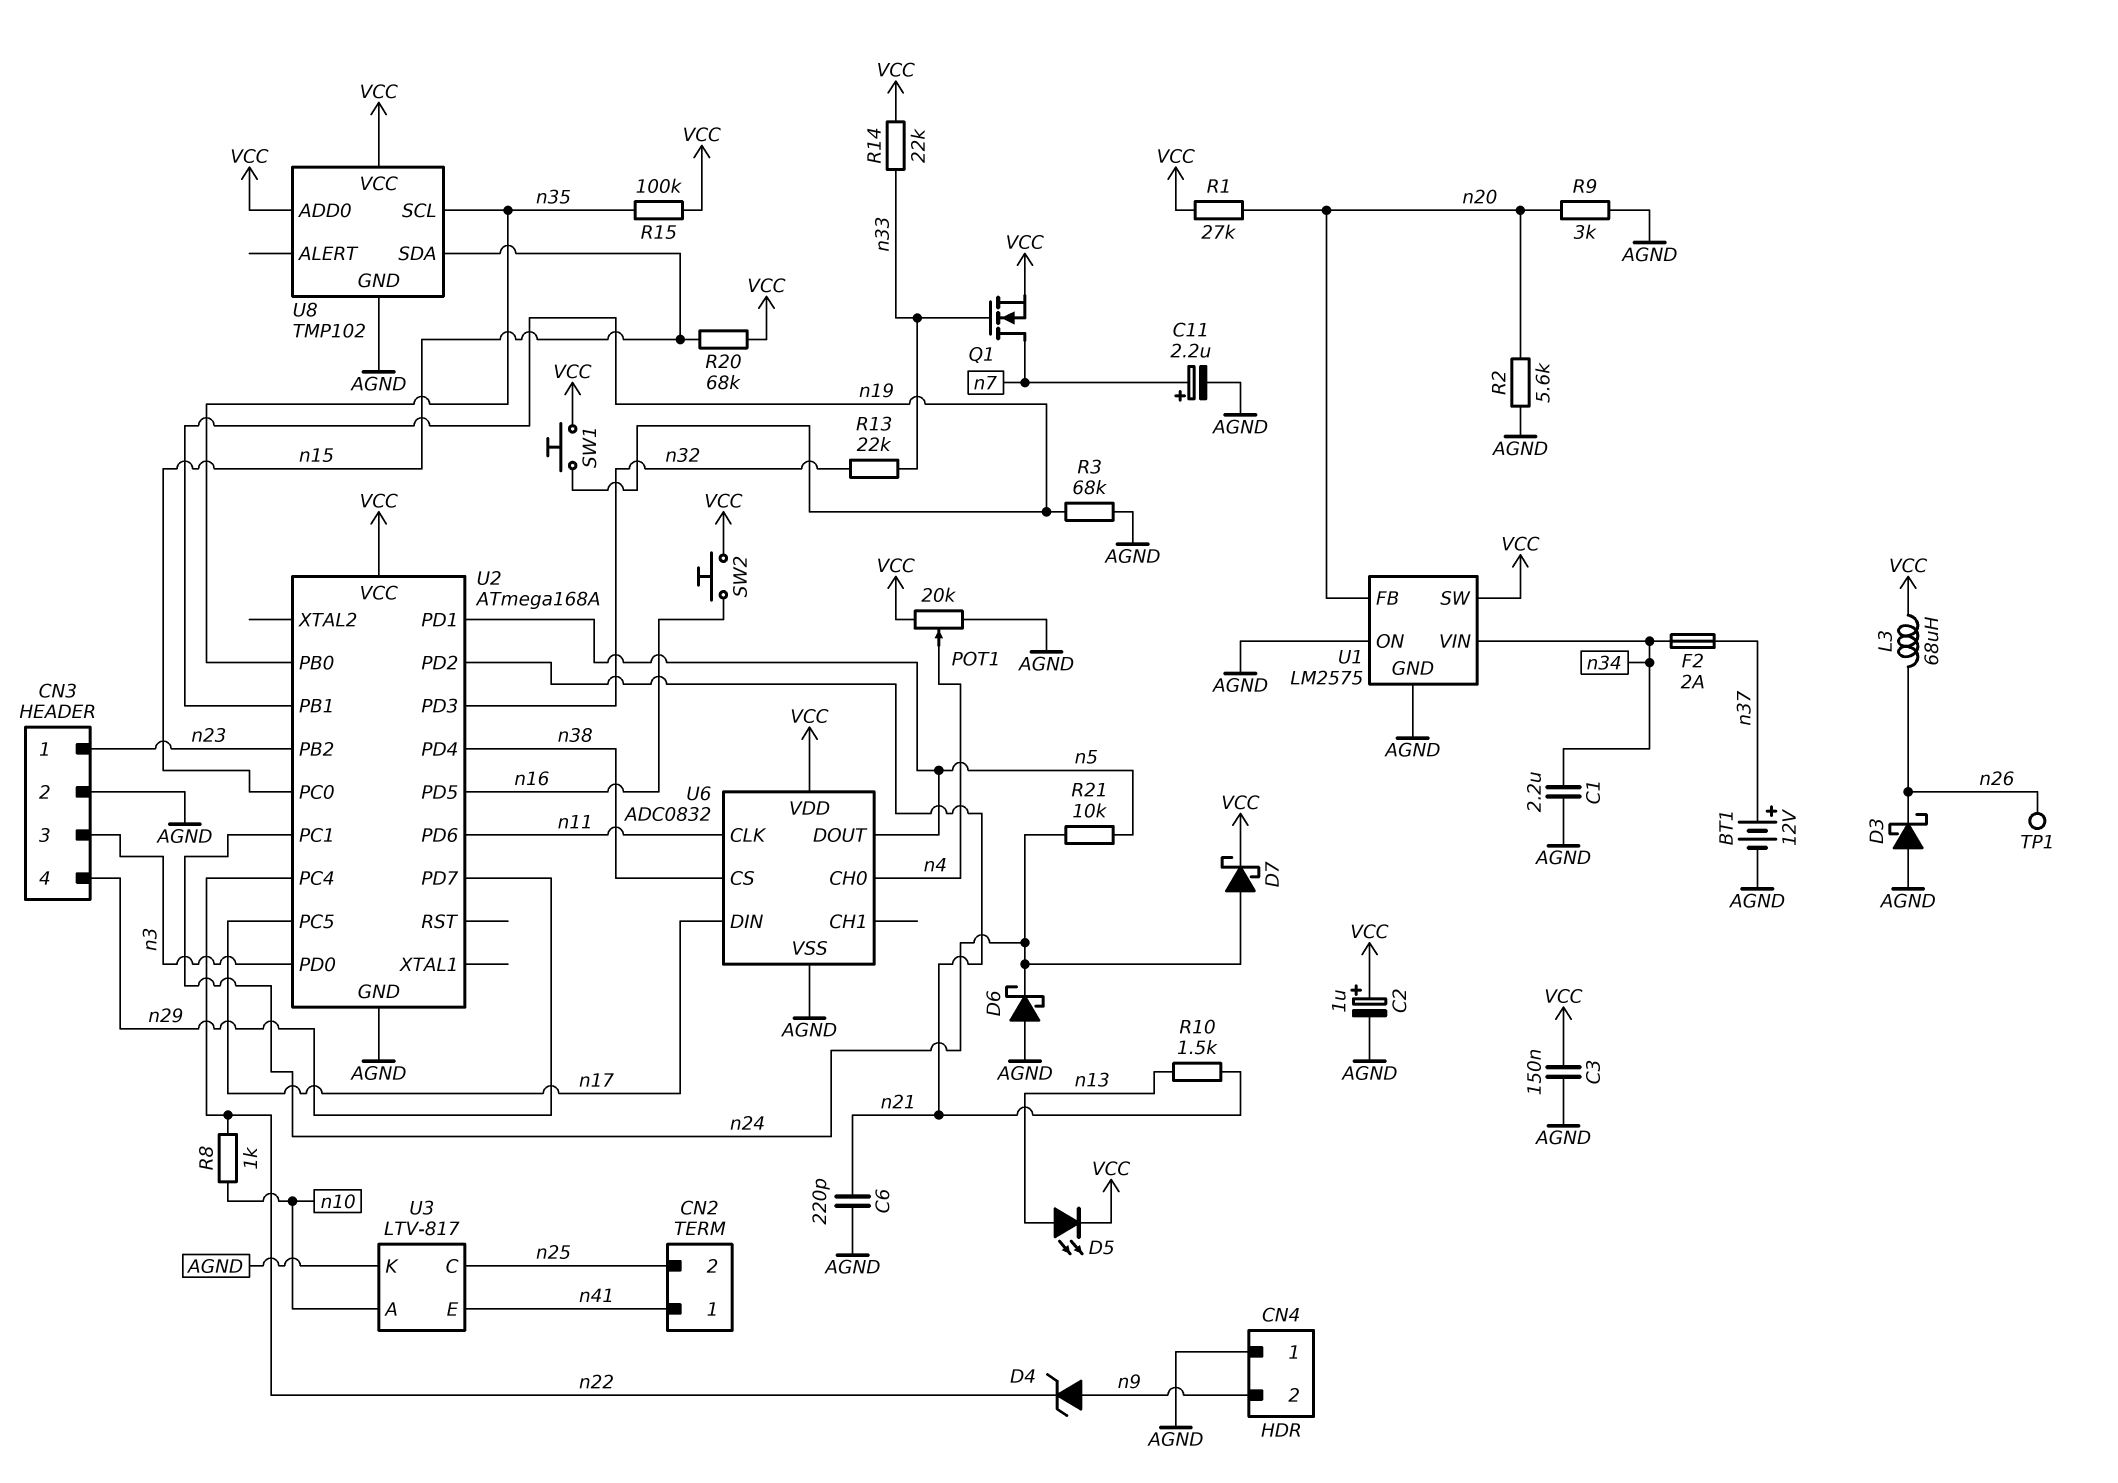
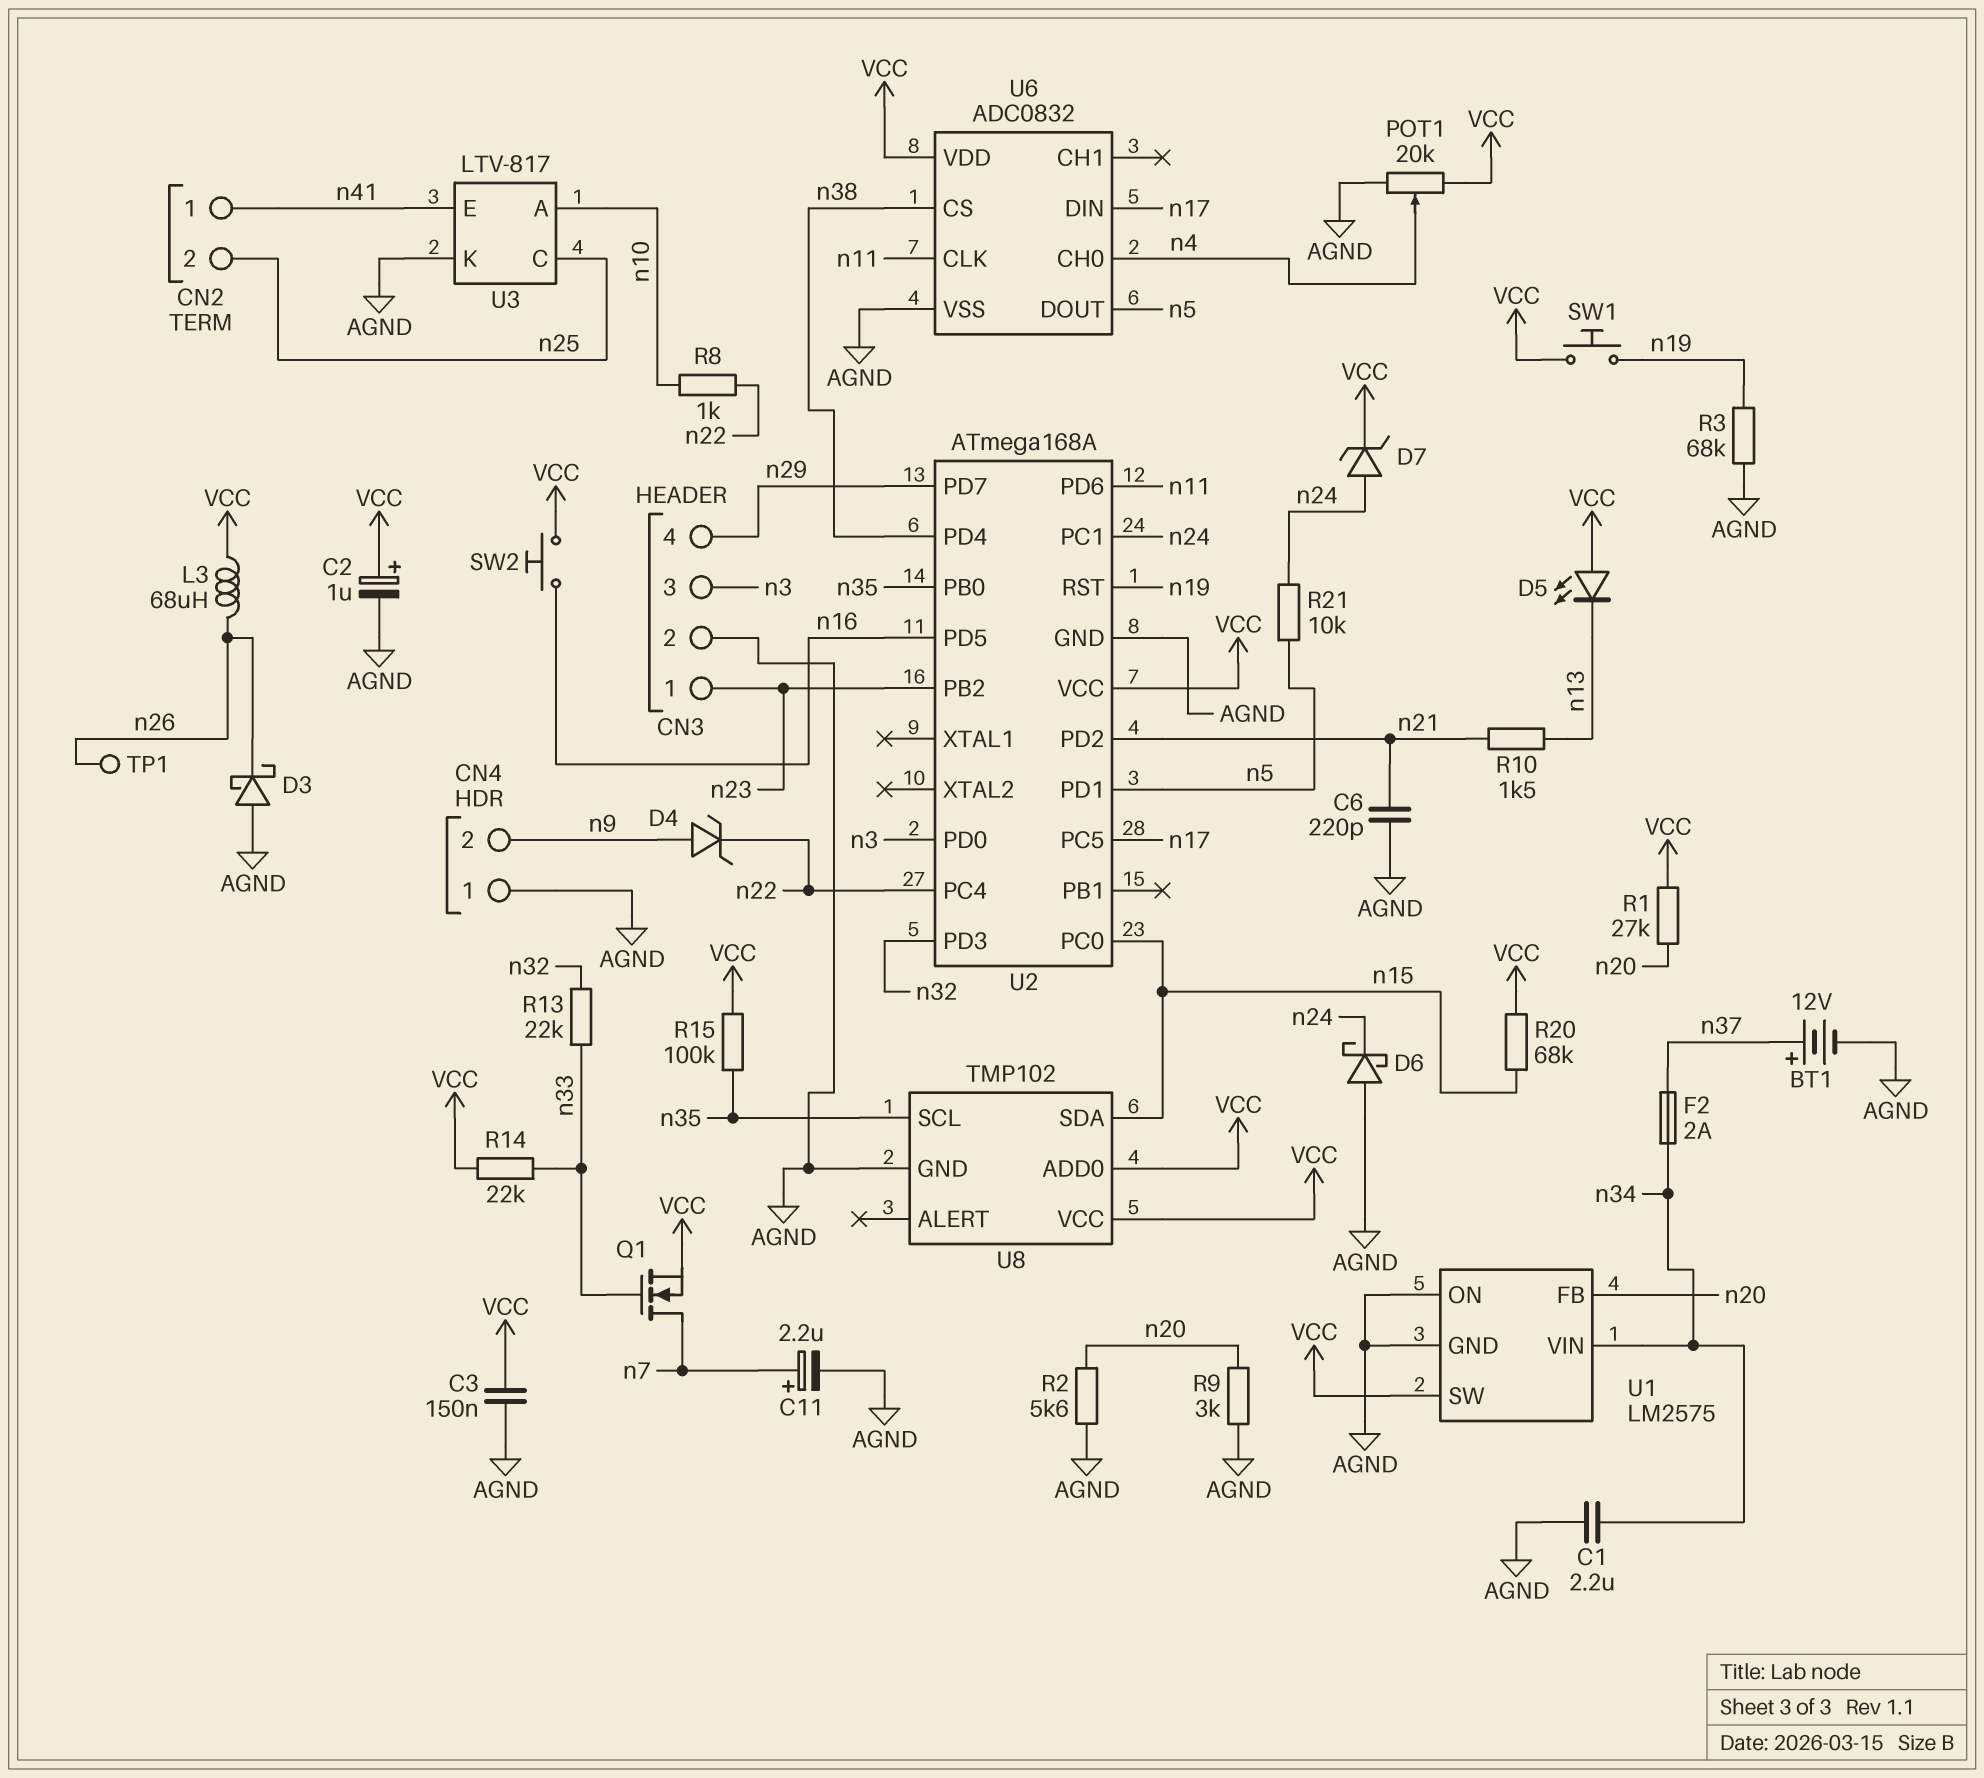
D5: LED (A n13, K VCC) -> LED (A VCC, K n13)
D7: schottky (A n24, K VCC) -> zener (A n24, K VCC)
U2 pin PB1: n19 -> none
U2 pin RST: none -> n19

